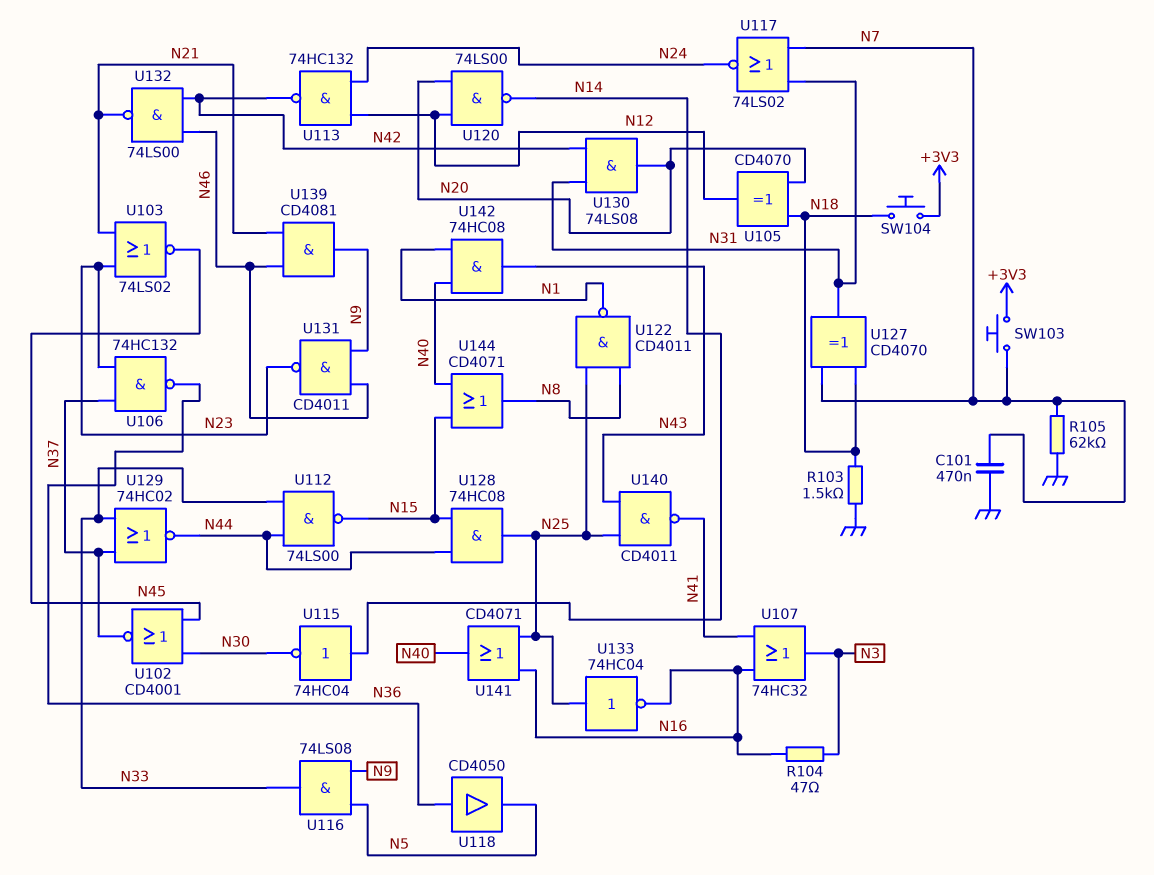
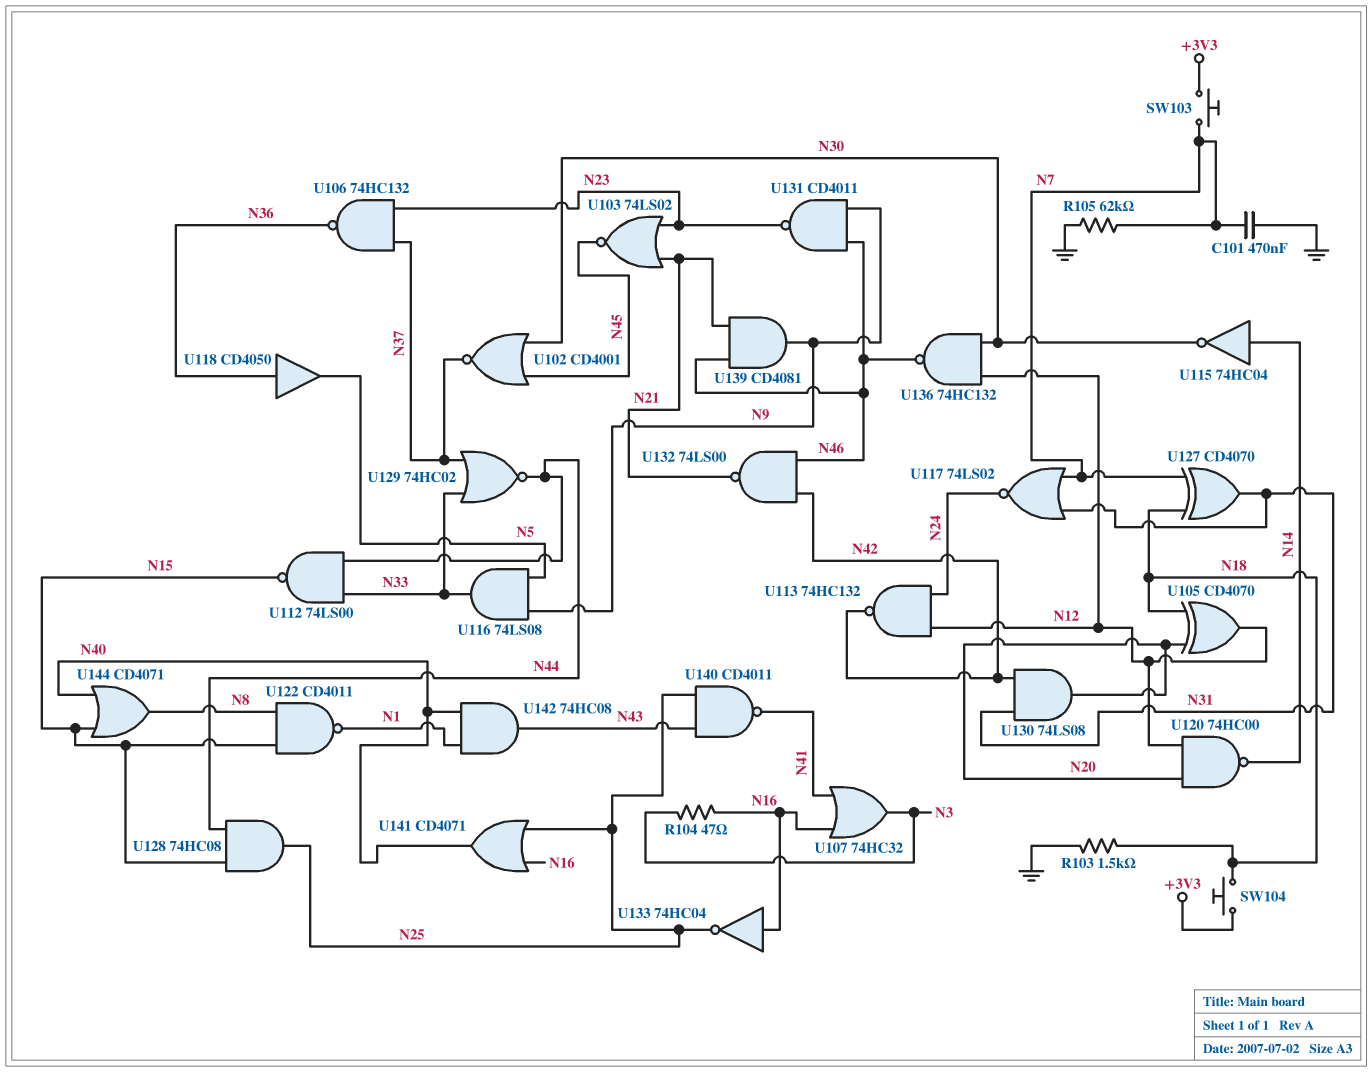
U120: NAND 74LS00 (in N12, in N20, out N14) -> NAND 74HC00 (in N12, in N20, out N14)
U122: NAND CD4011 (in N8, in N25, out N1) -> NAND CD4011 (in N8, in N15, out N1)
U133: NOT 74HC04 (in N25, out N16) -> NOT 74HC04 (in N16, out N25)
U136: none -> NAND 74HC132 (in N12, in N30, out N46)

